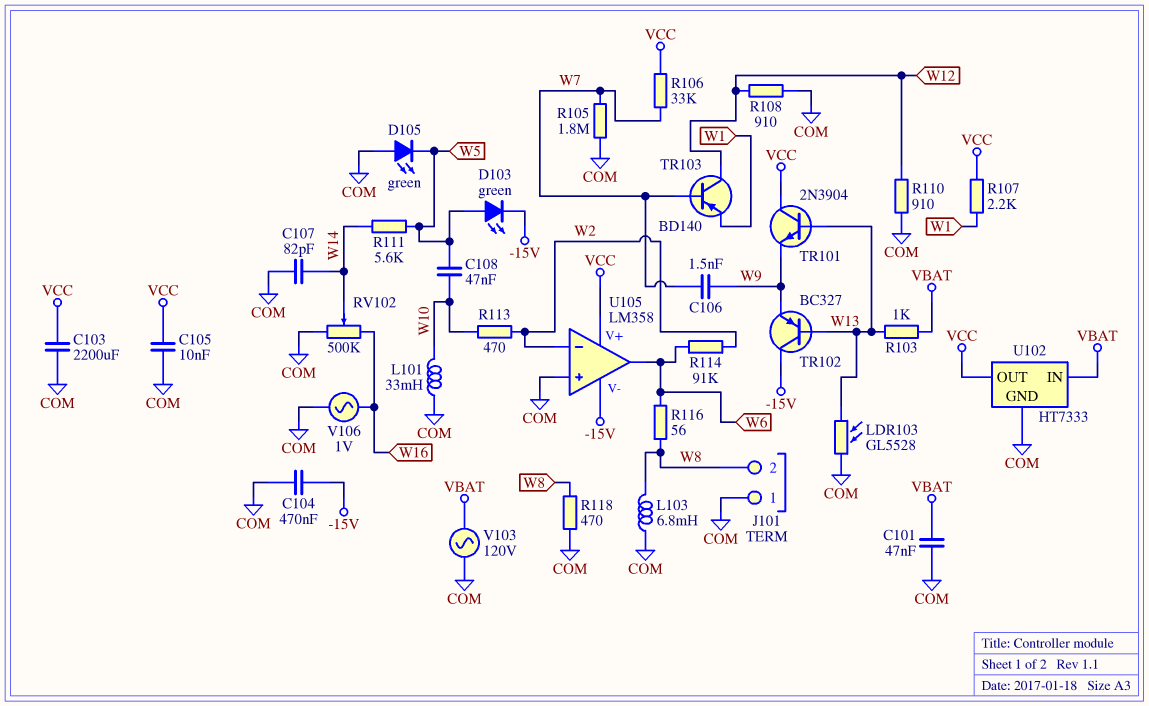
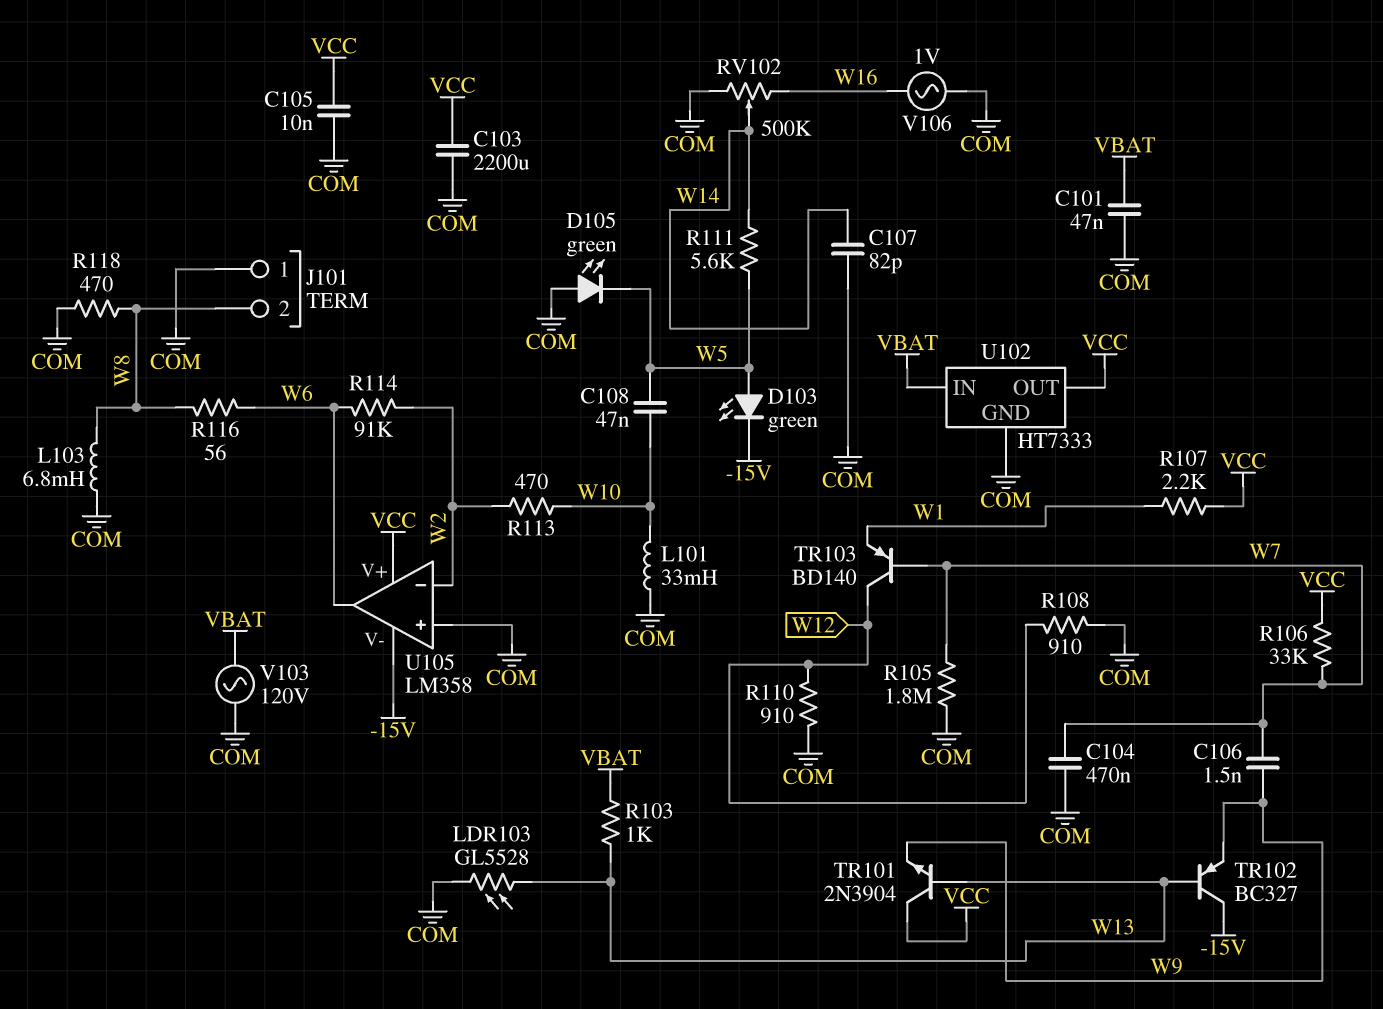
C104: 470nF (-15V, COM) -> 470nF (COM, W7)

